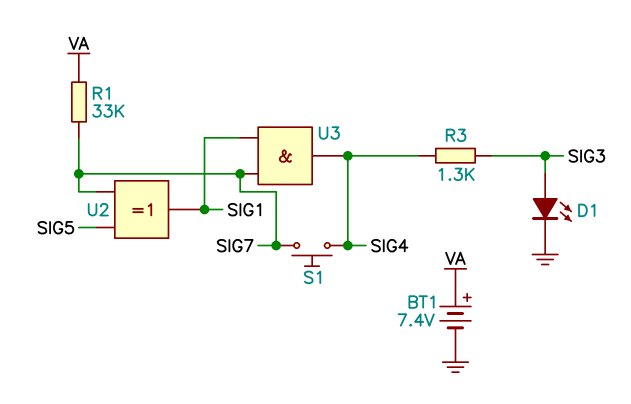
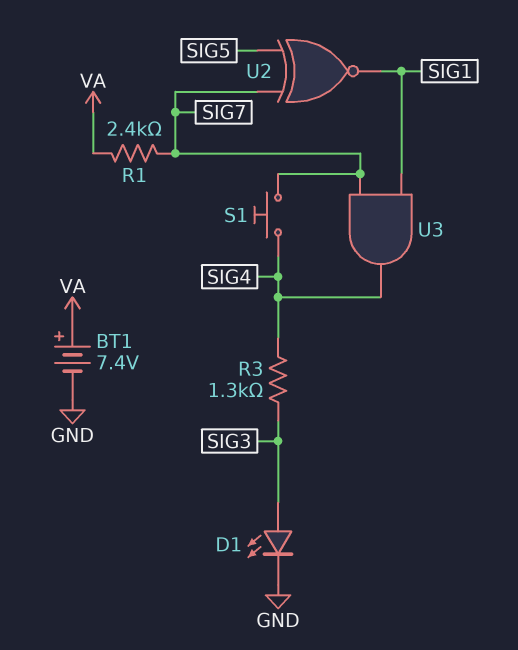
R1: 33k (SIG7, VA) -> 2.4k (SIG7, VA)
U2: XOR (in SIG5, in SIG7, out SIG1) -> XNOR (in SIG5, in SIG7, out SIG1)

